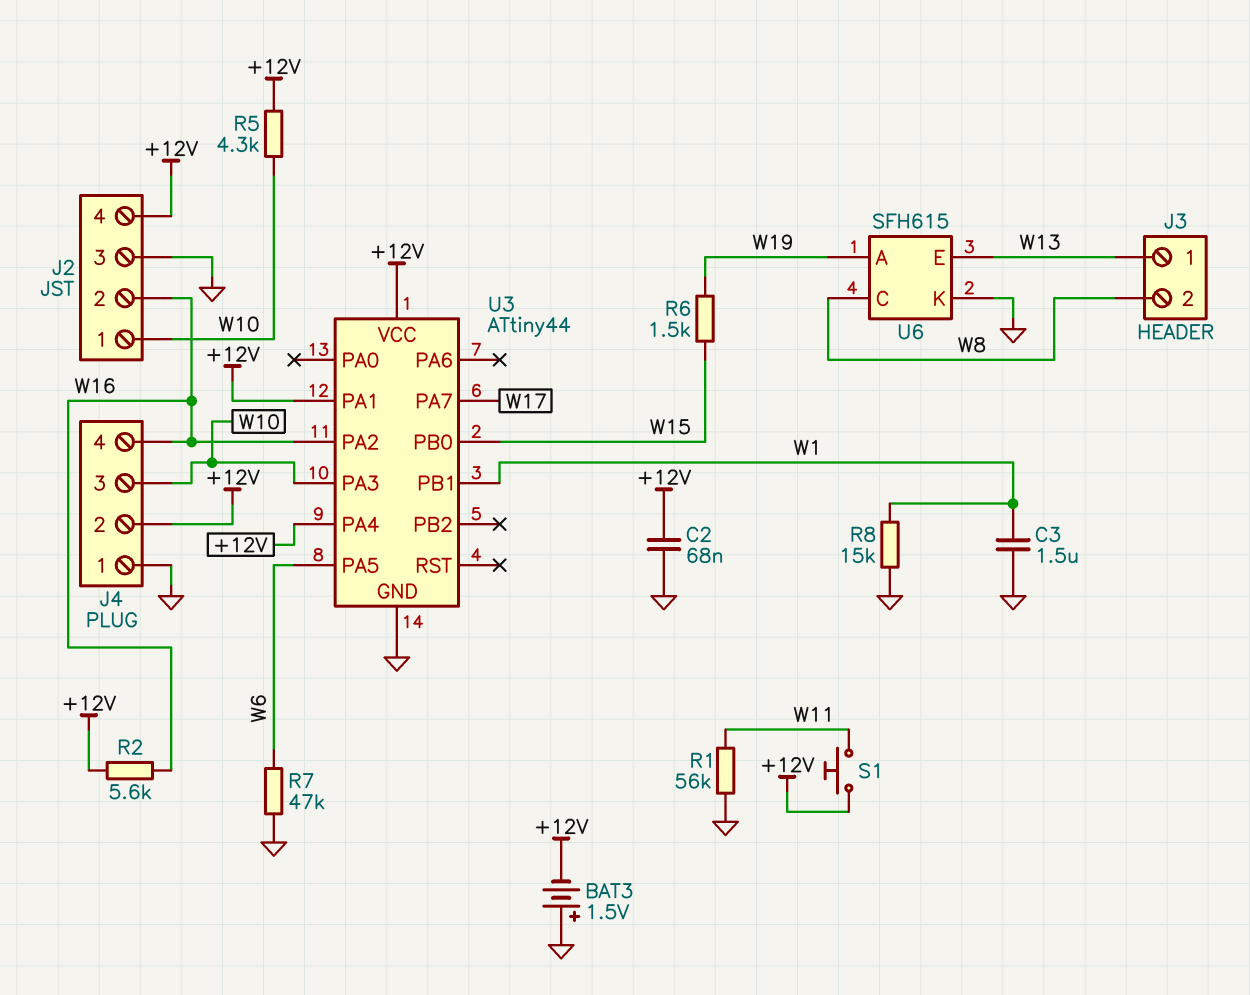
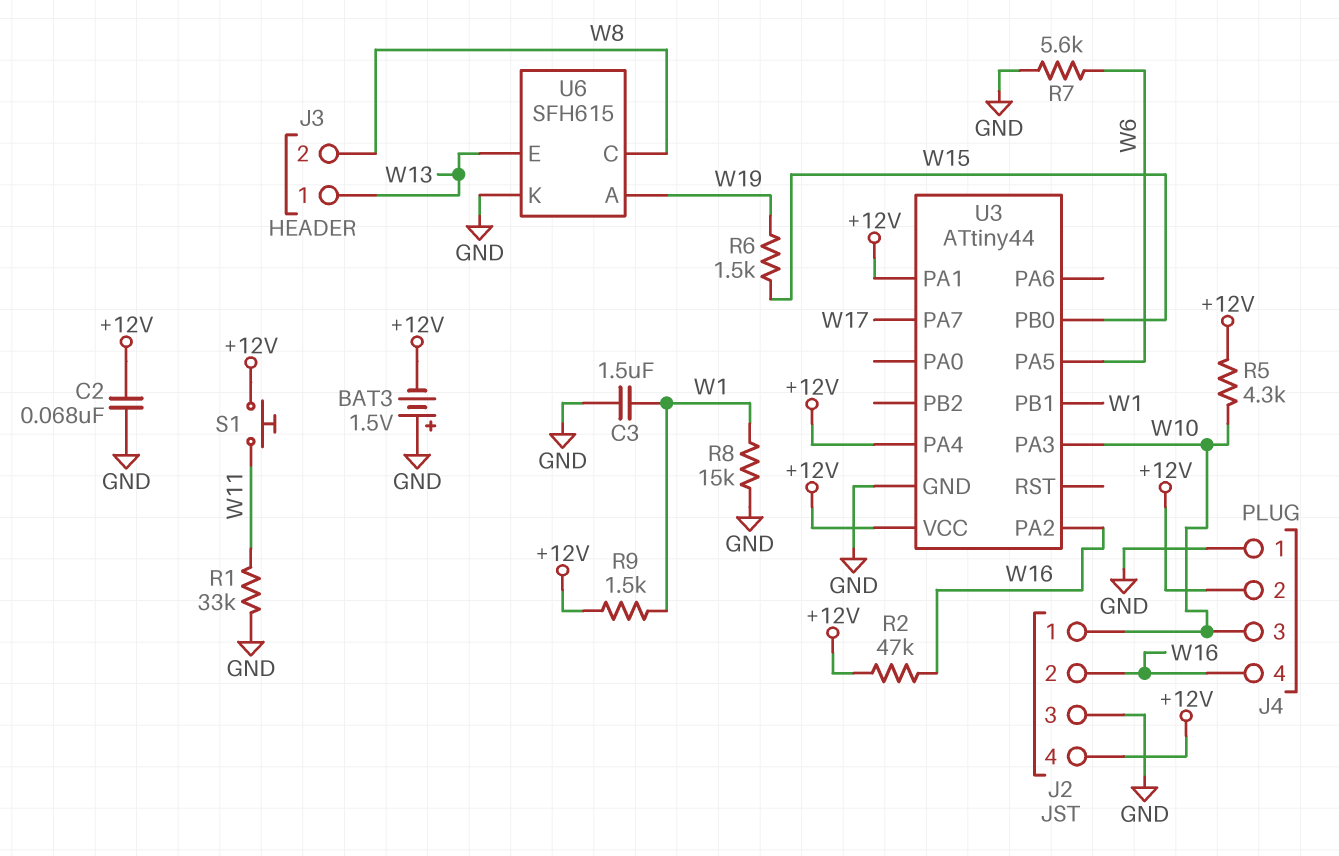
R1: 56k (GND, W11) -> 33k (GND, W11)
R2: 5.6k (+12V, W16) -> 47k (+12V, W16)
R7: 47k (GND, W6) -> 5.6k (GND, W6)
R9: none -> 1.5k (+12V, W1)

